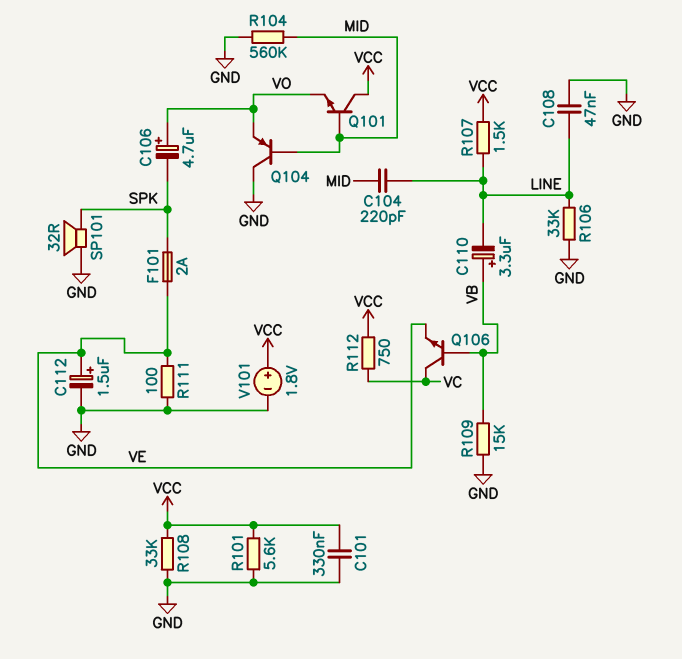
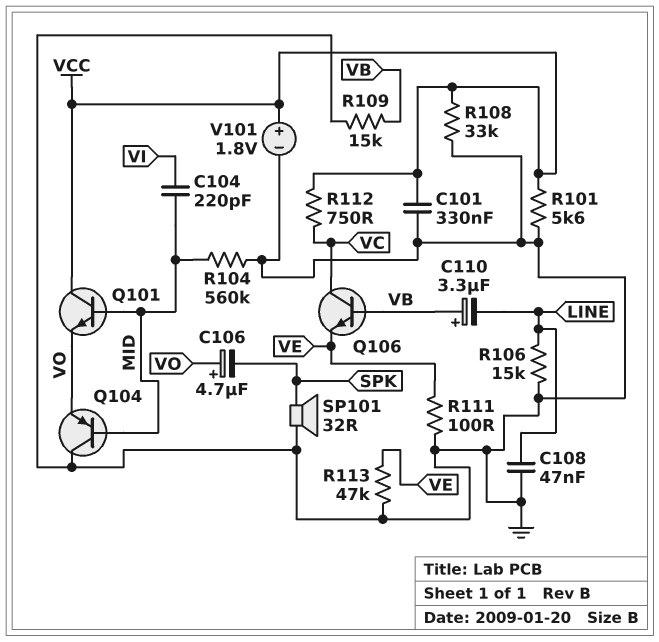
C104: 220pF (LINE, MID) -> 220pF (MID, VI)
C112: 1.5uF (plus VE, minus GND) -> none
F101: 2A (SPK, VE) -> none
R106: 33k (GND, LINE) -> 15k (GND, LINE)
R107: 1.5k (LINE, VCC) -> none
R113: none -> 47k (GND, VE)

